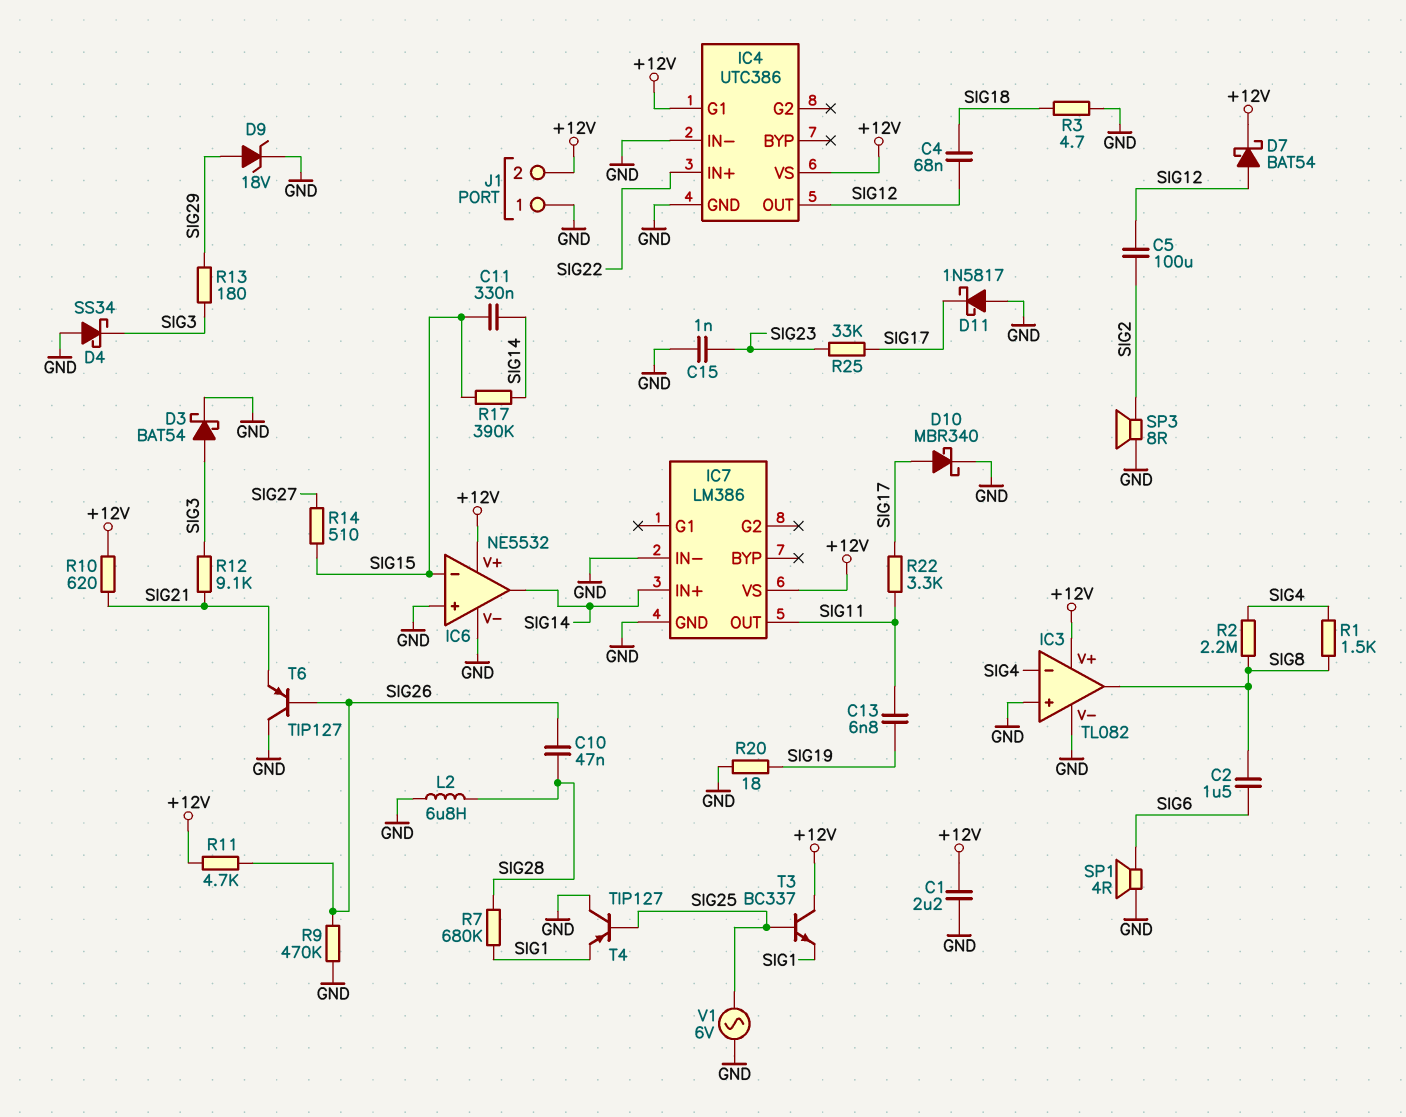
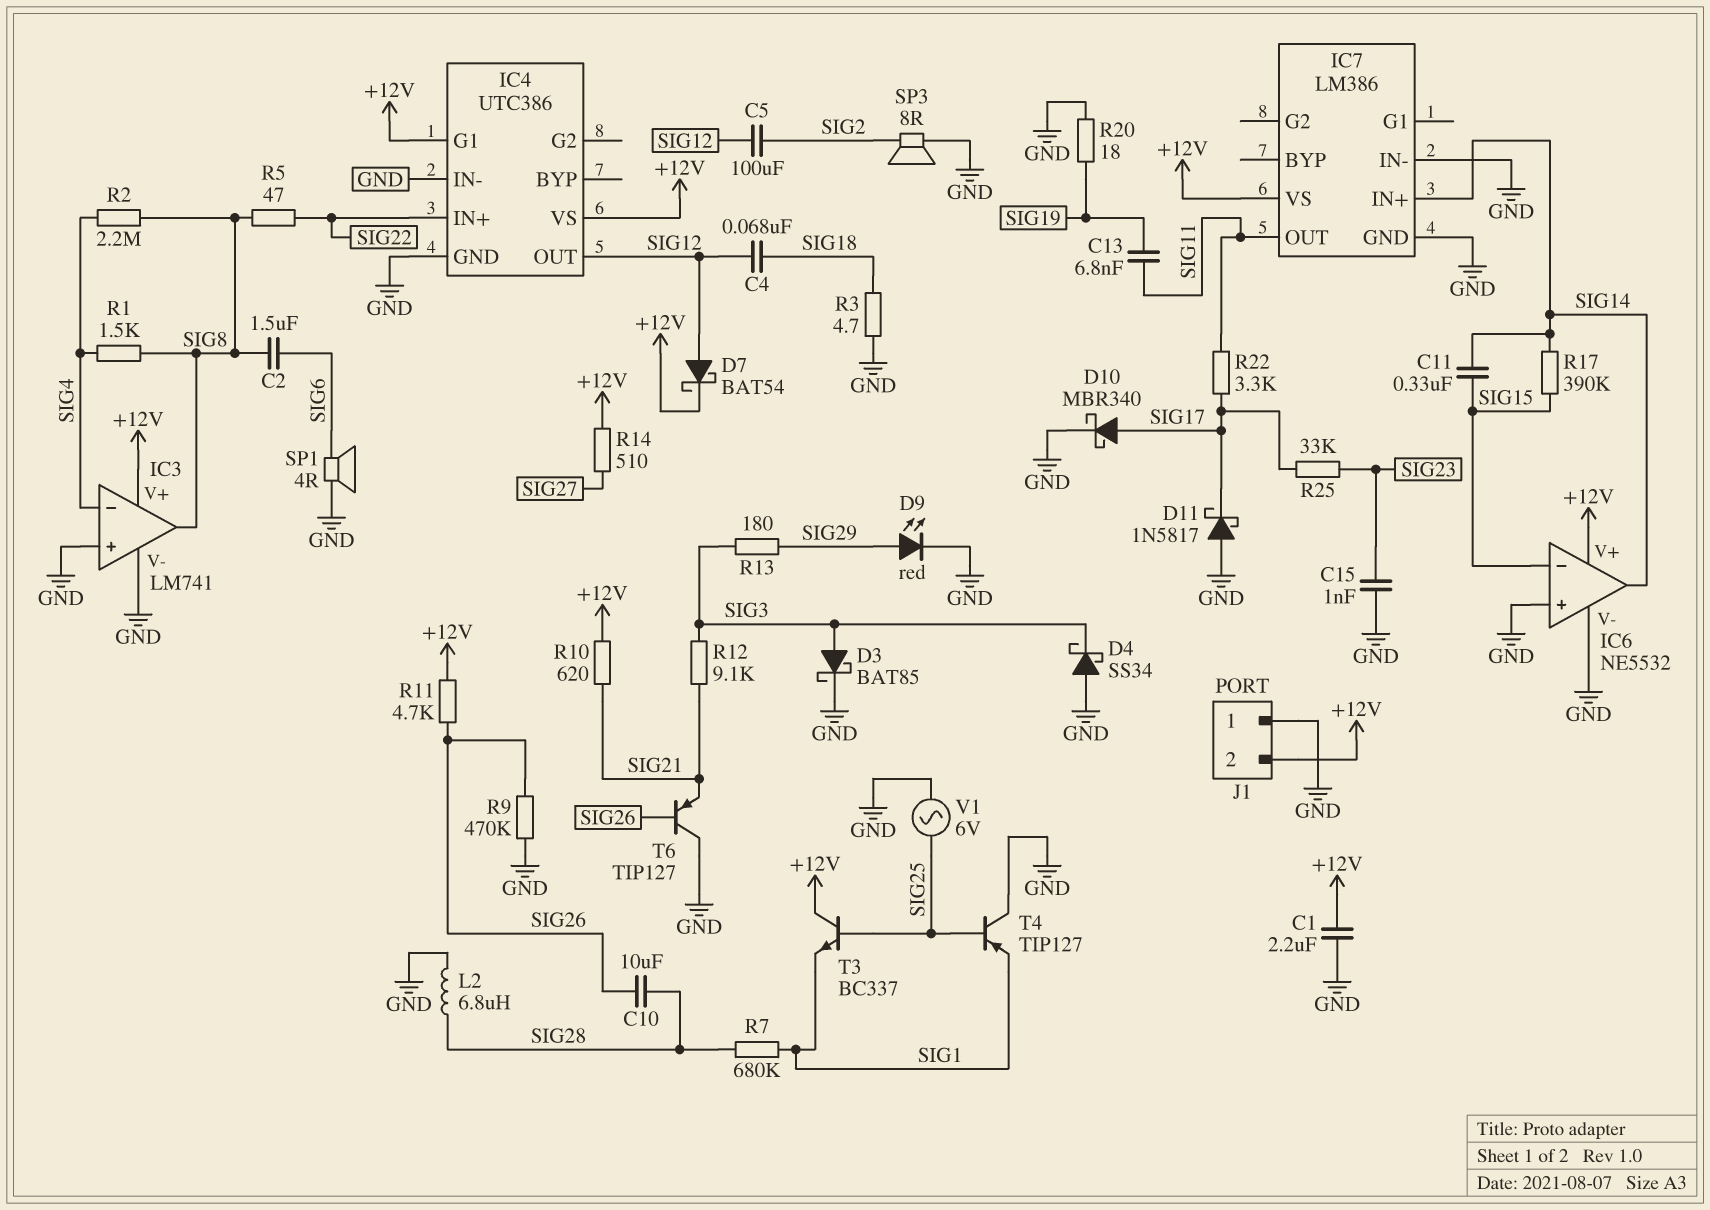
C10: 47nF (SIG26, SIG28) -> 10uF (SIG26, SIG28)
D3: schottky BAT54 (A SIG3, K GND) -> schottky BAT85 (A SIG3, K GND)
D9: zener 18V (A SIG29, K GND) -> LED red (A SIG29, K GND)
IC3: TL082 -> LM741
R5: none -> 47 (SIG8, SIG22)
R14: 510 (SIG15, SIG27) -> 510 (+12V, SIG27)

